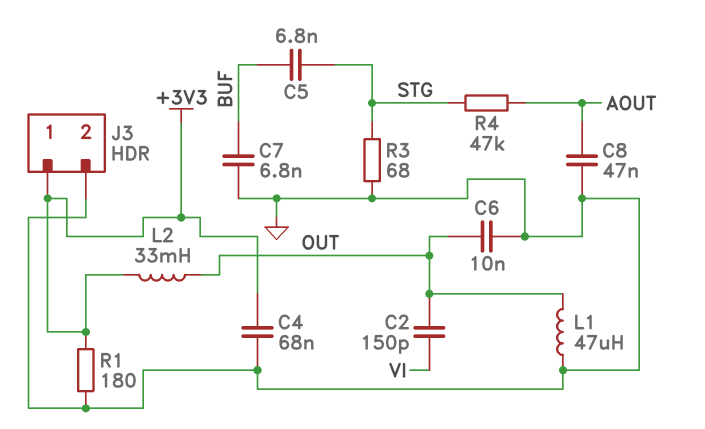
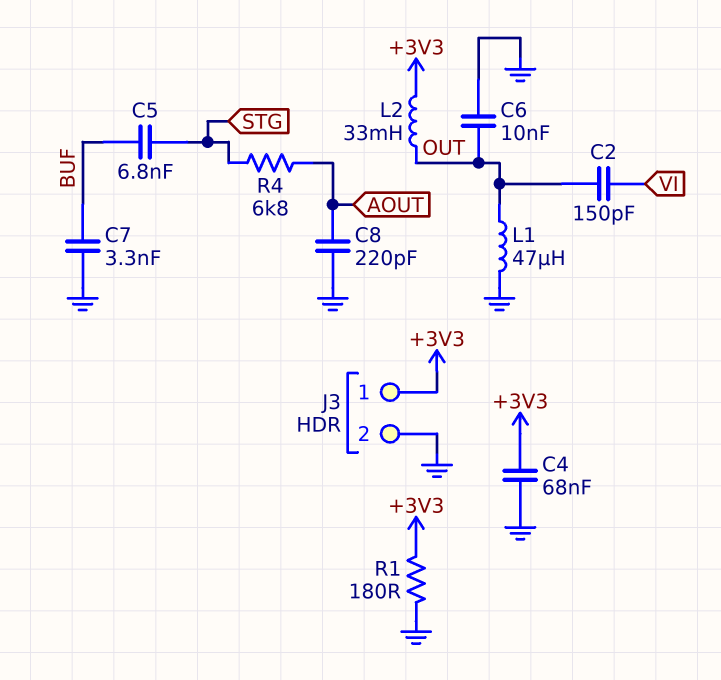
C7: 6.8nF (BUF, GND) -> 3.3nF (BUF, GND)
C8: 47nF (AOUT, GND) -> 220pF (AOUT, GND)
R3: 68 (GND, STG) -> none
R4: 47k (AOUT, STG) -> 6.8k (AOUT, STG)

